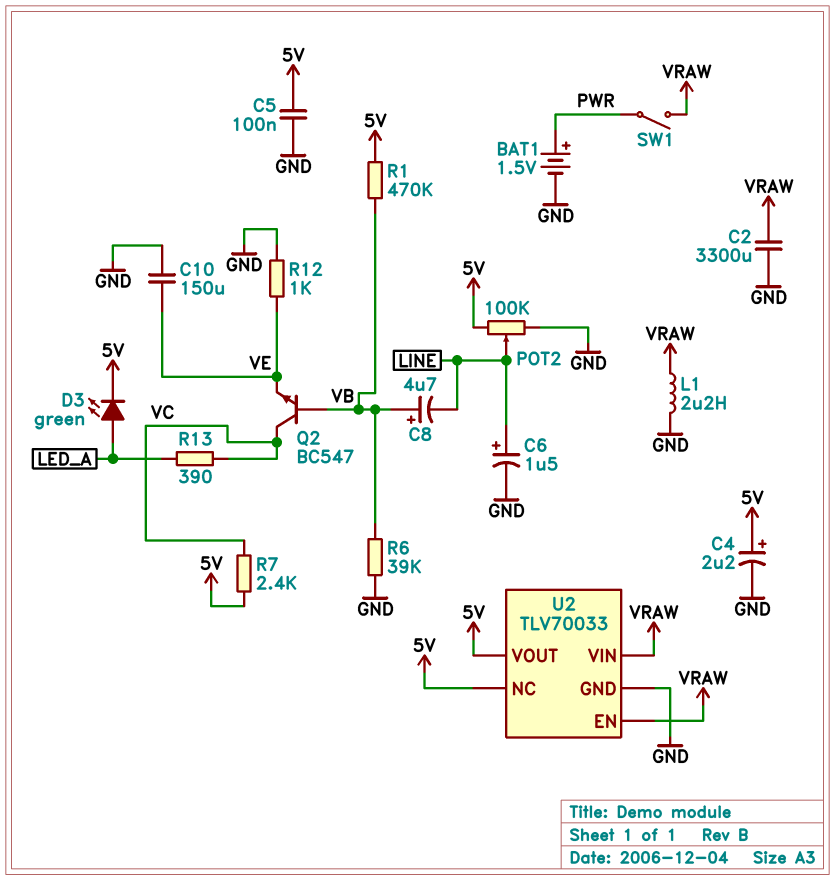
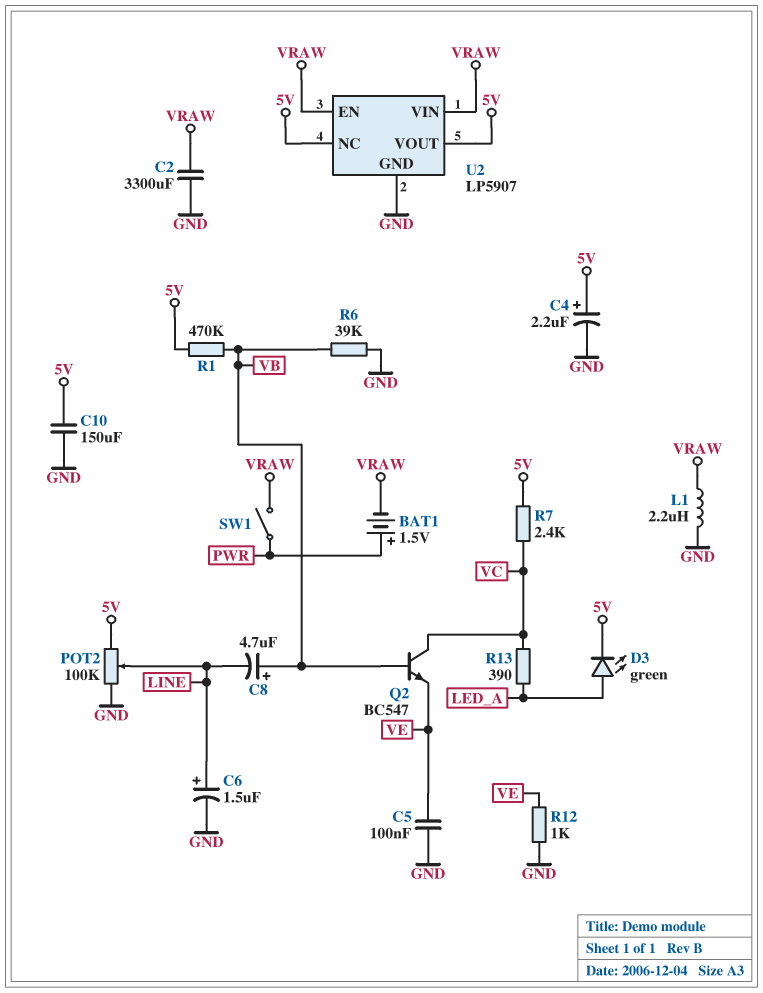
BAT1: 1.5V (plus PWR, minus GND) -> 1.5V (plus PWR, minus VRAW)
C5: 100nF (5V, GND) -> 100nF (GND, VE)
C10: 150uF (GND, VE) -> 150uF (5V, GND)
U2: TLV70033 -> LP5907

